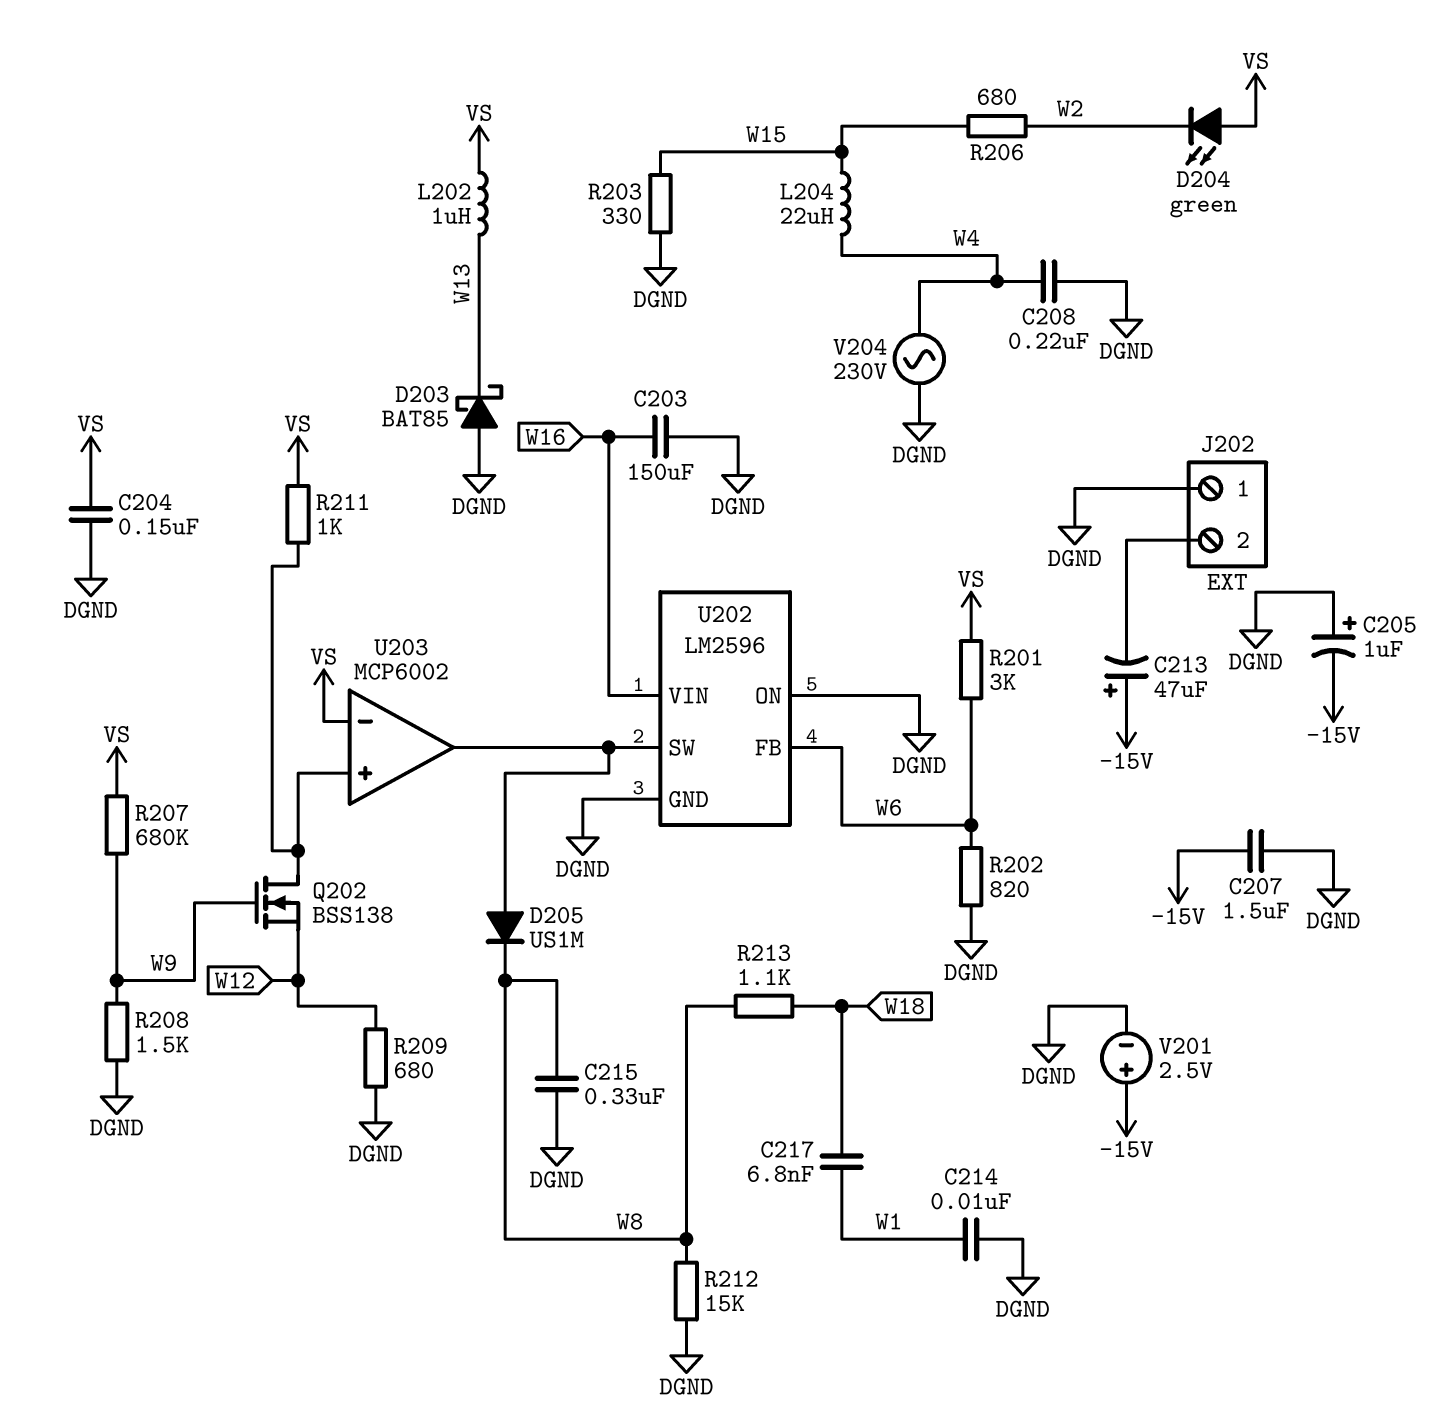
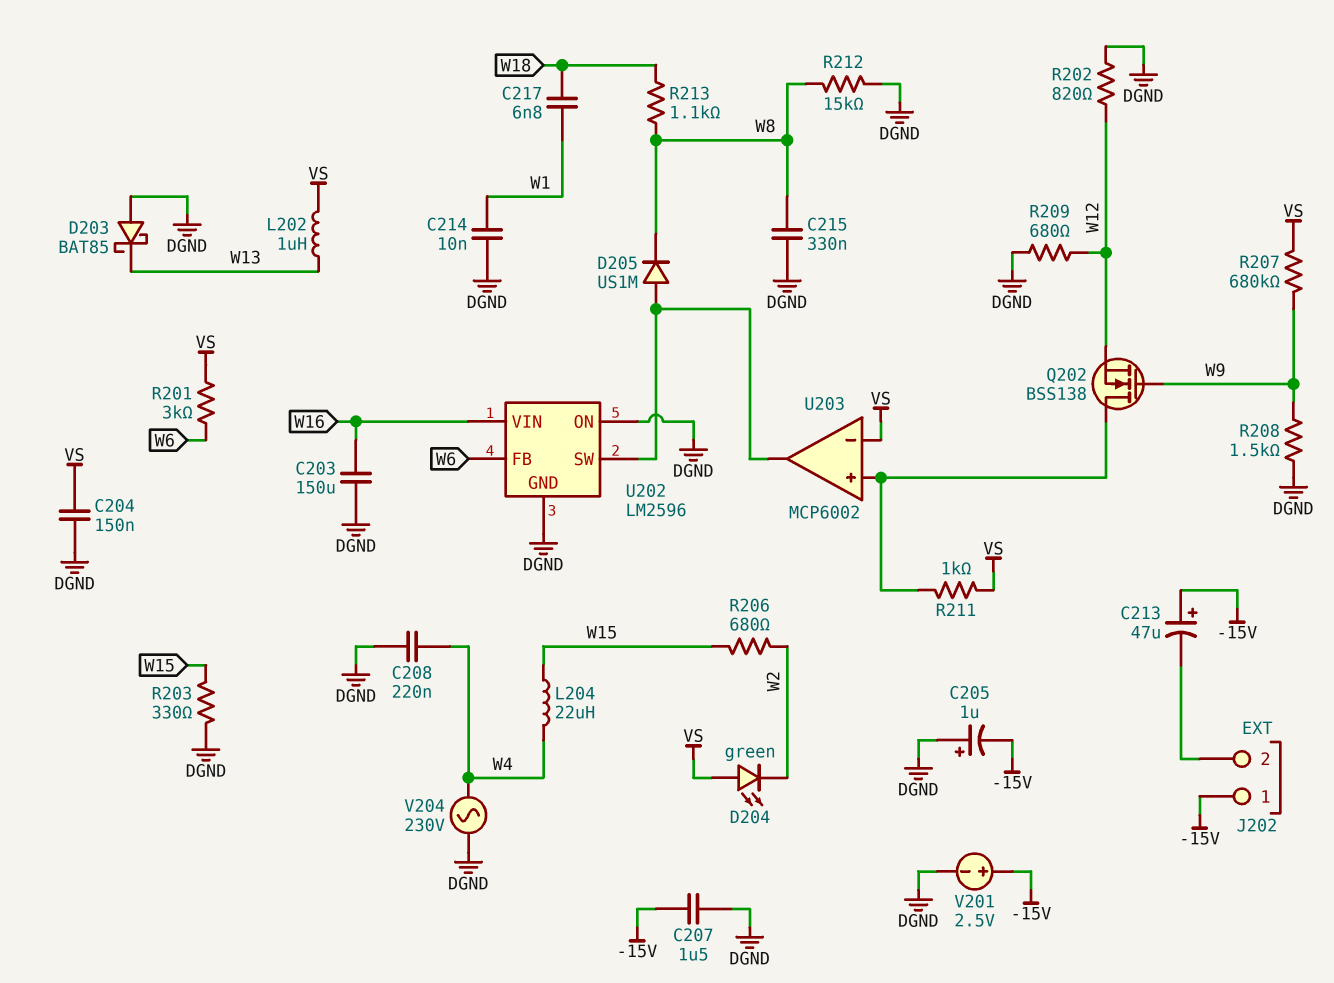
J202 pin 1: DGND -> -15V
R202: 820 (DGND, W6) -> 820 (DGND, W12)

